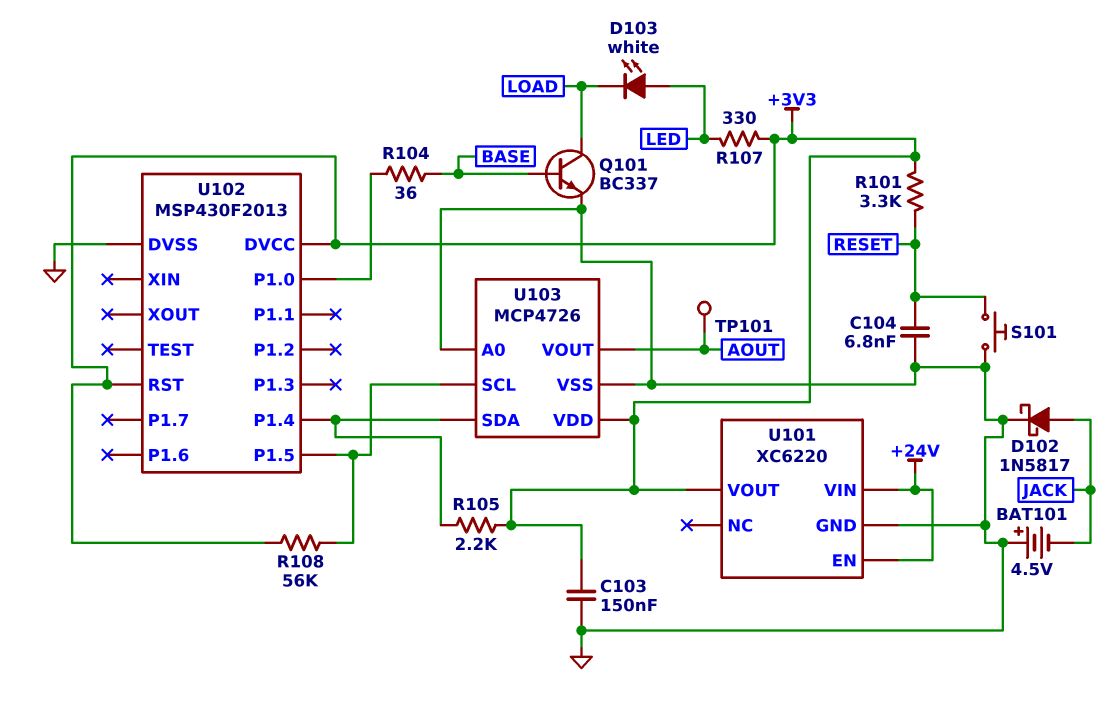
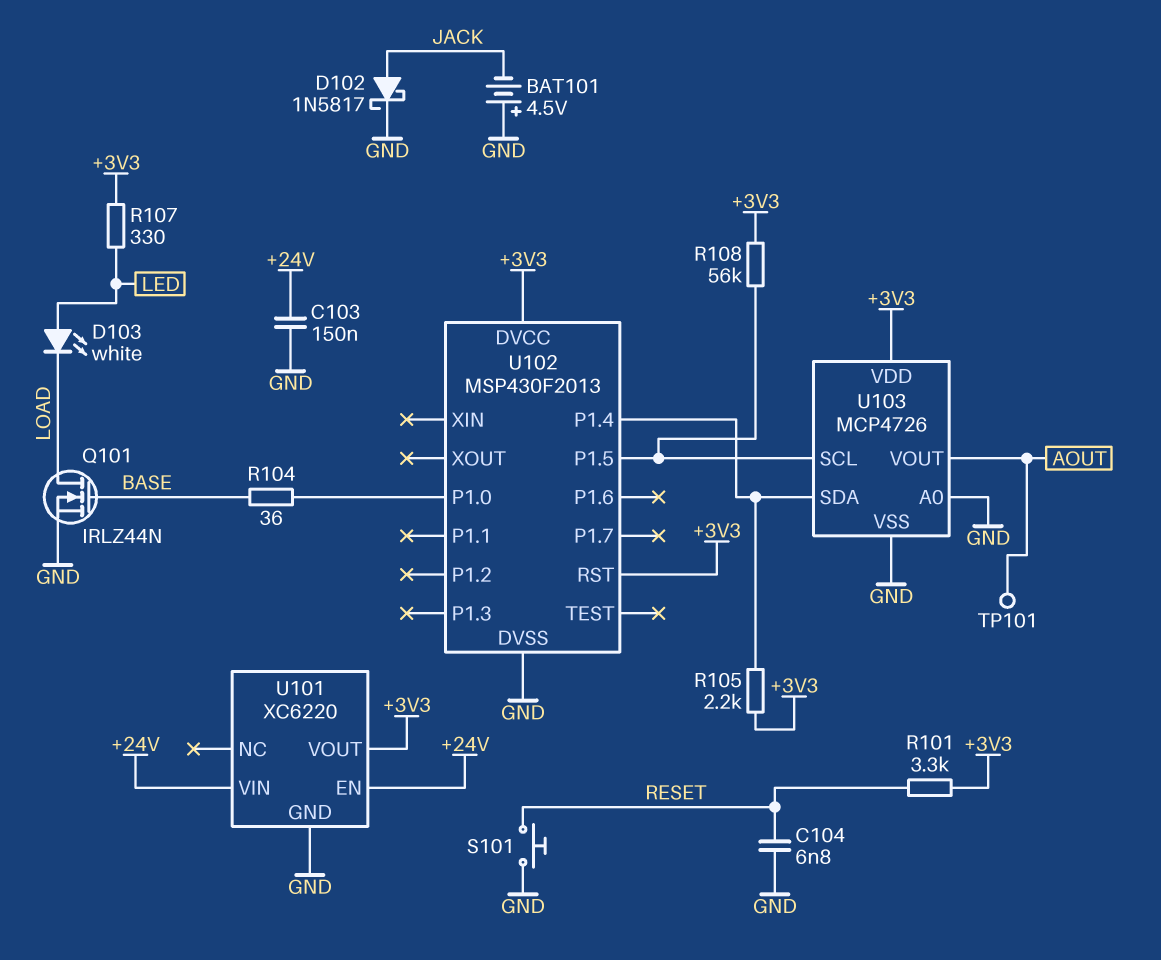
C103: 150nF (+3V3, GND) -> 150nF (+24V, GND)
Q101: NPN BC337 (B BASE, C LOAD, E GND) -> NMOS IRLZ44N (G BASE, D LOAD, S GND)

